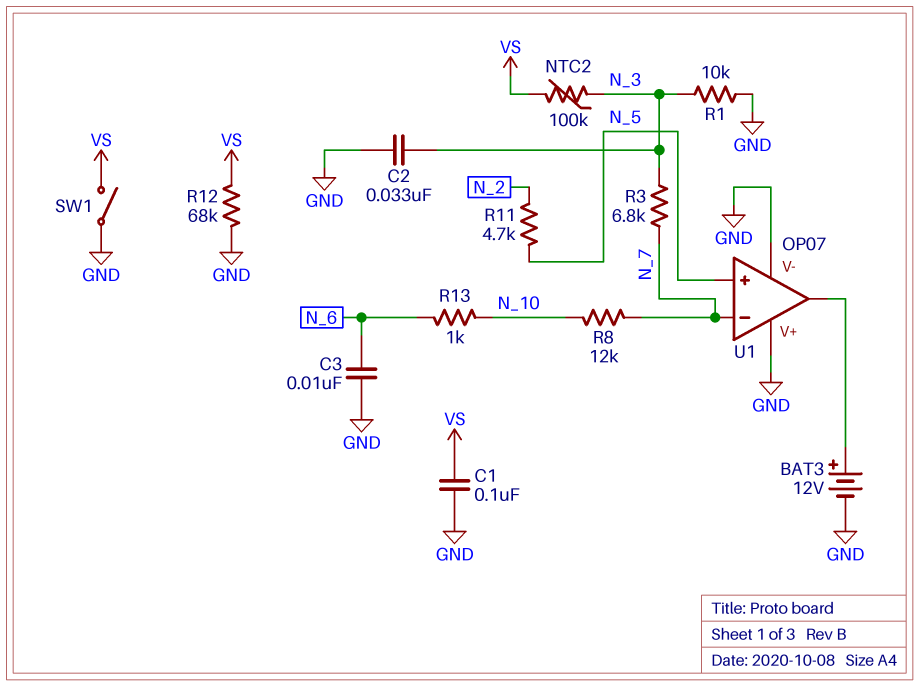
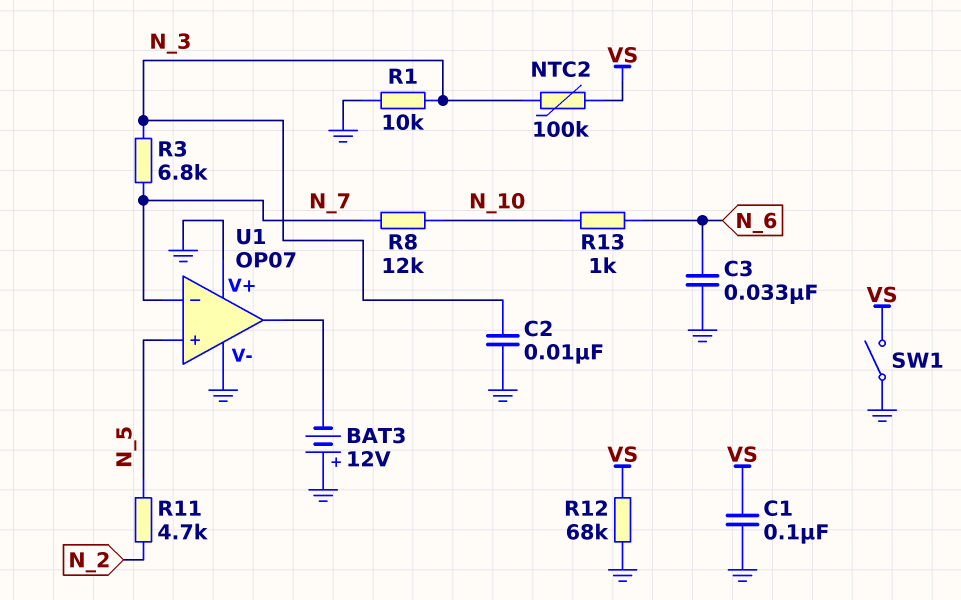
BAT3: 12V (plus U1/out, minus GND) -> 12V (plus GND, minus U1/out)
C2: 33nF (GND, N_3) -> 10nF (GND, N_3)
C3: 10nF (GND, N_6) -> 33nF (GND, N_6)

